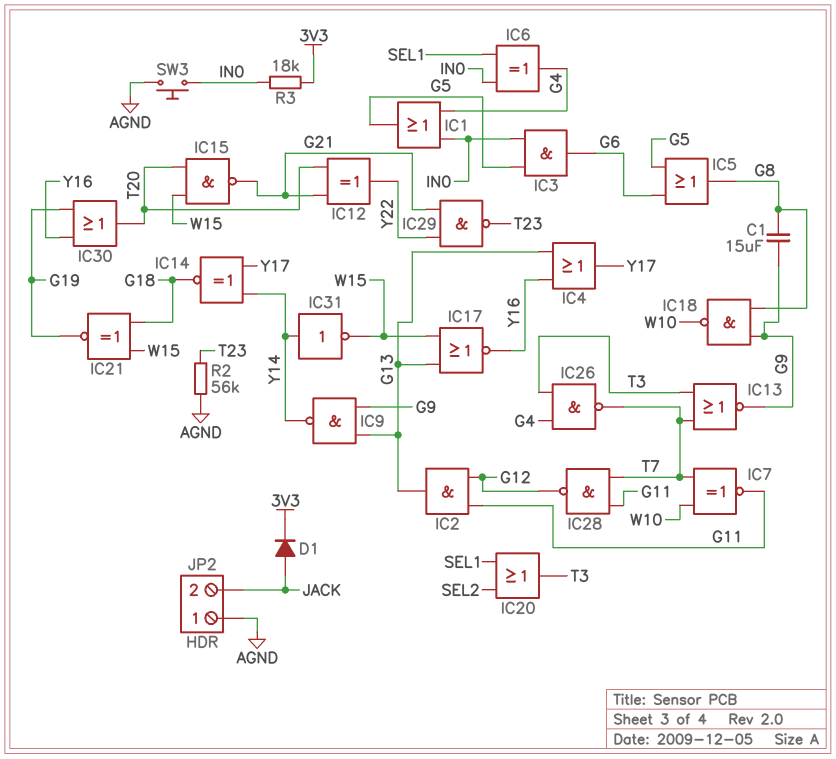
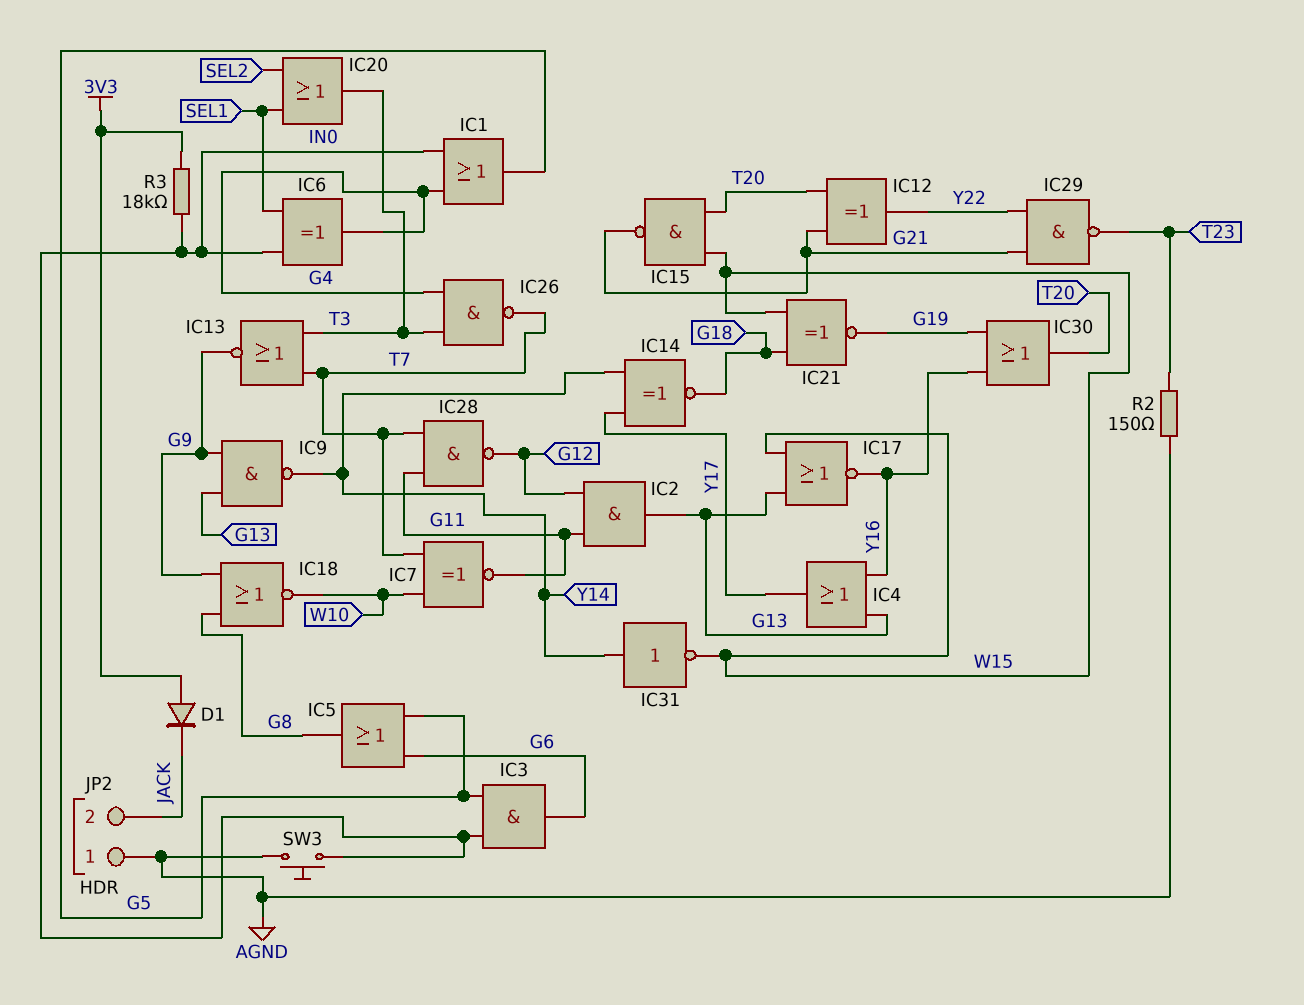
C1: 15uF (G8, G9) -> none
D1: diode (A JACK, K 3V3) -> diode (A 3V3, K JACK)
IC18: NAND (in G8, in G9, out W10) -> NOR (in G8, in G9, out W10)
R2: 56k (AGND, T23) -> 150 (AGND, T23)

